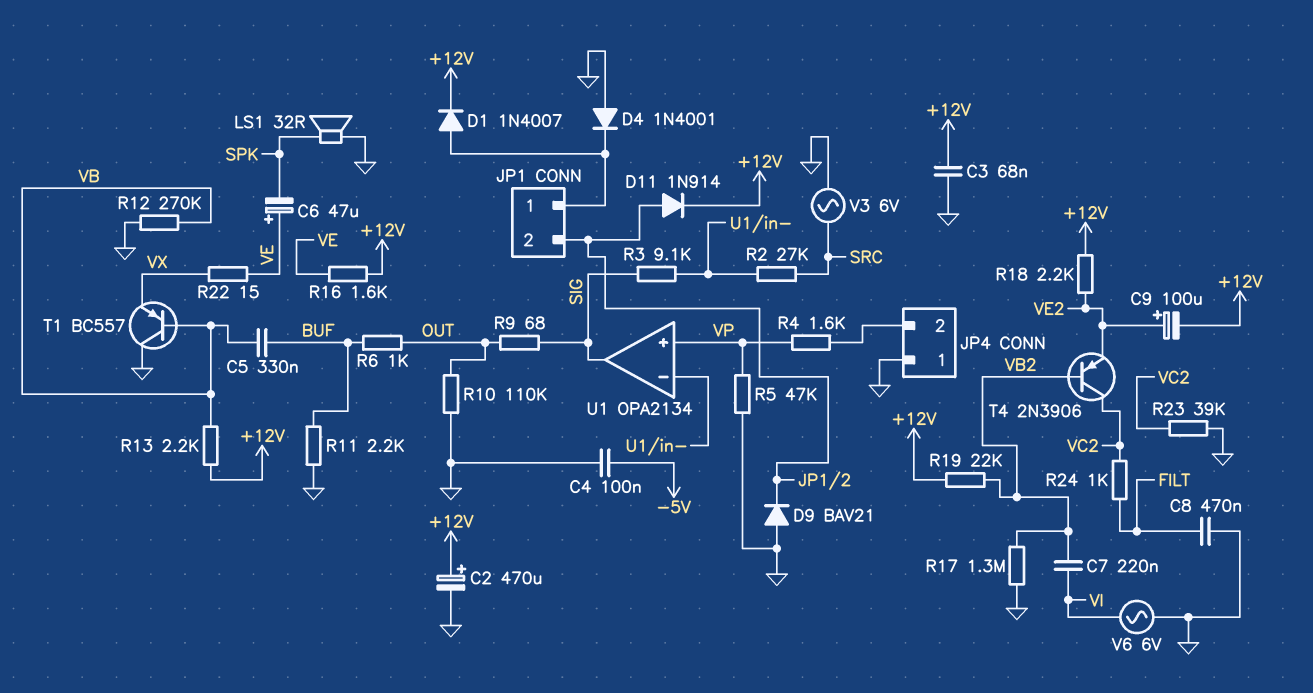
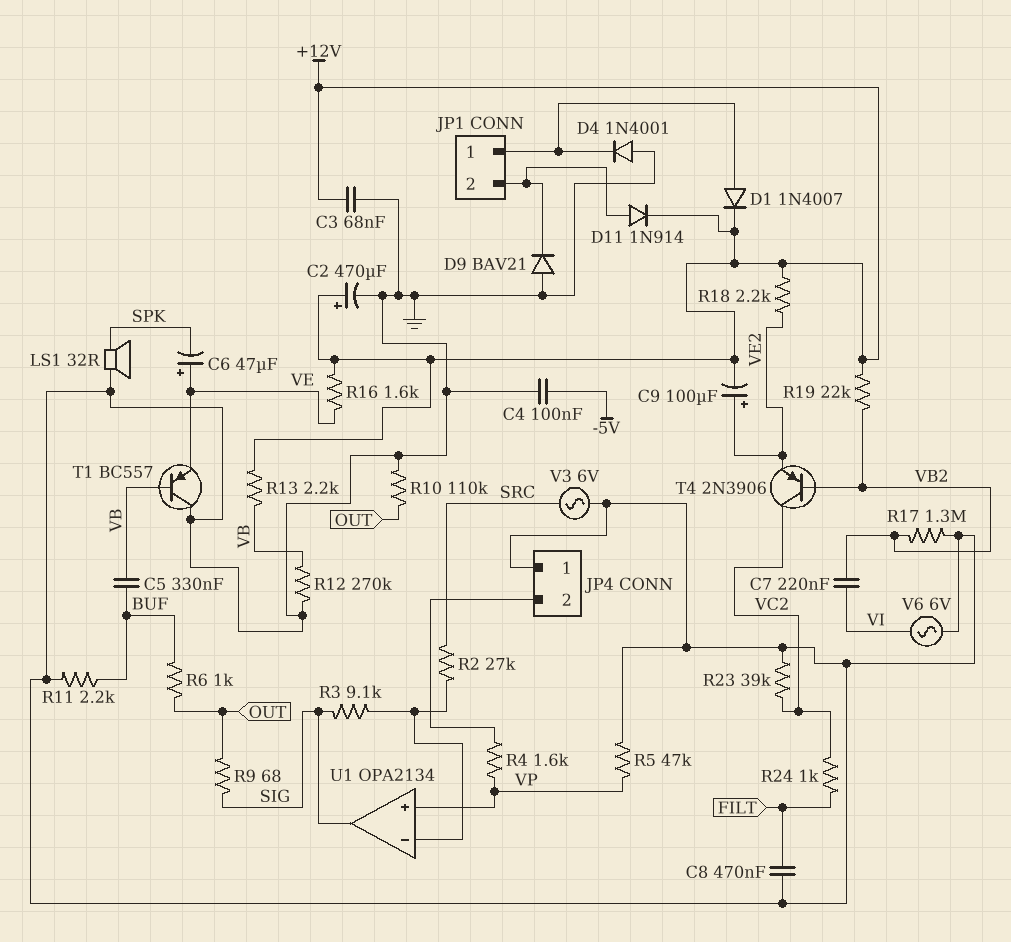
R22: 15 (VE, VX) -> none
T1: PNP BC557 (B VB, C GND, E VX) -> PNP BC557 (B VB, C GND, E VE)

